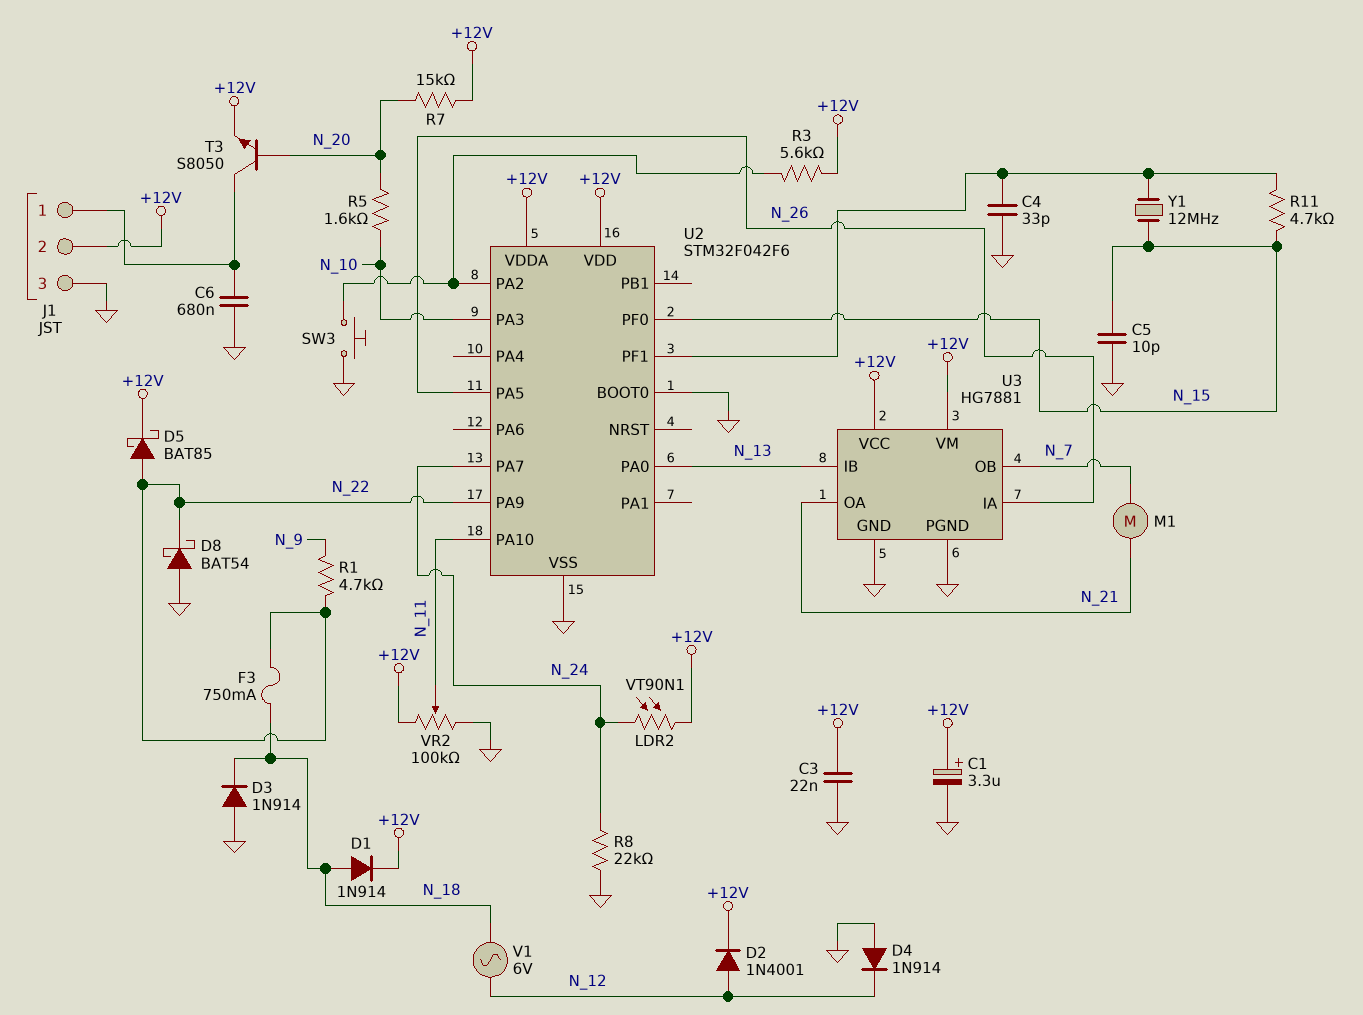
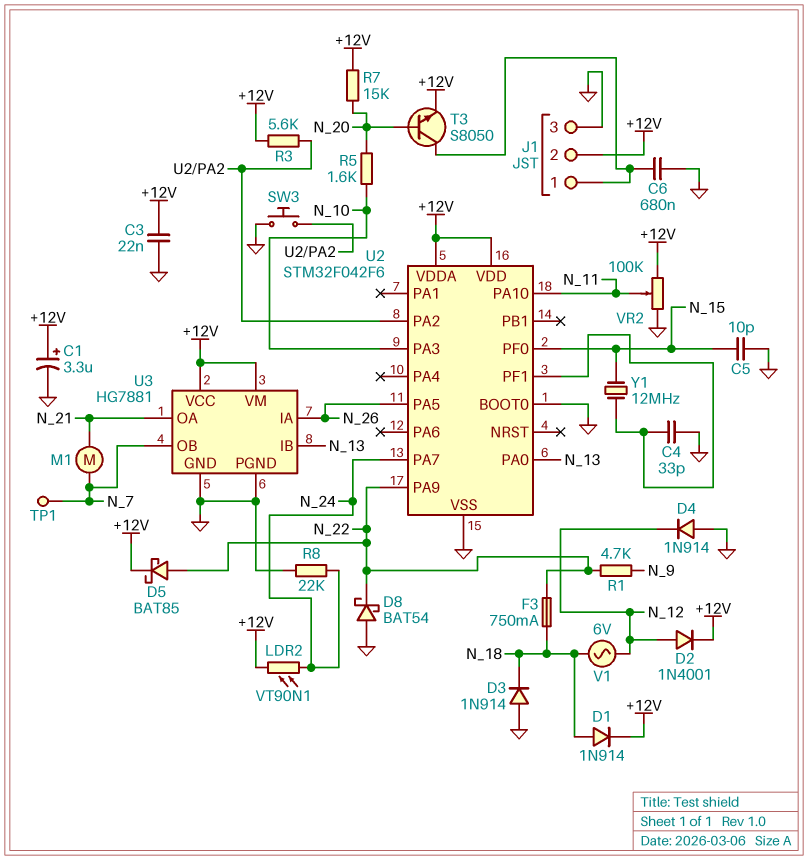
R11: 4.7k (N_15, U2/PF1) -> none
TP1: none -> test point (N_7)

